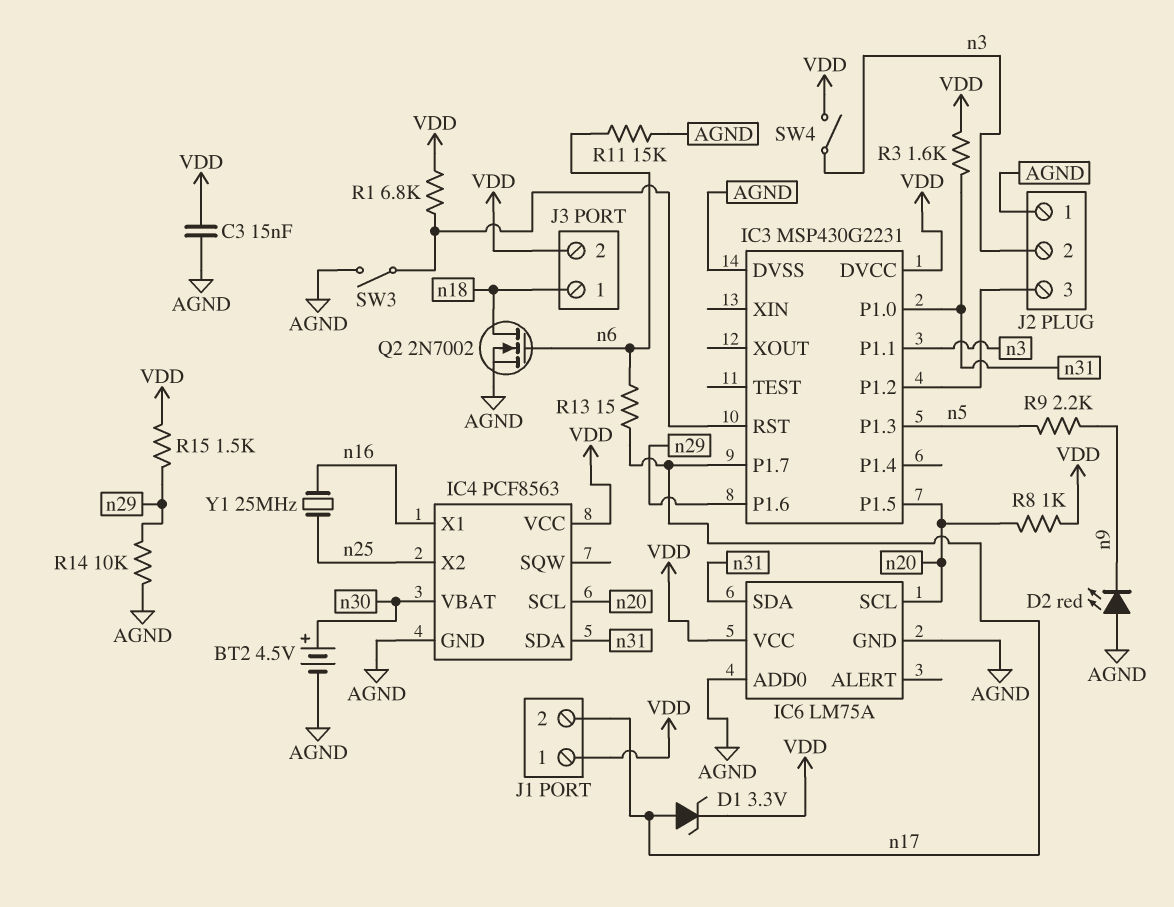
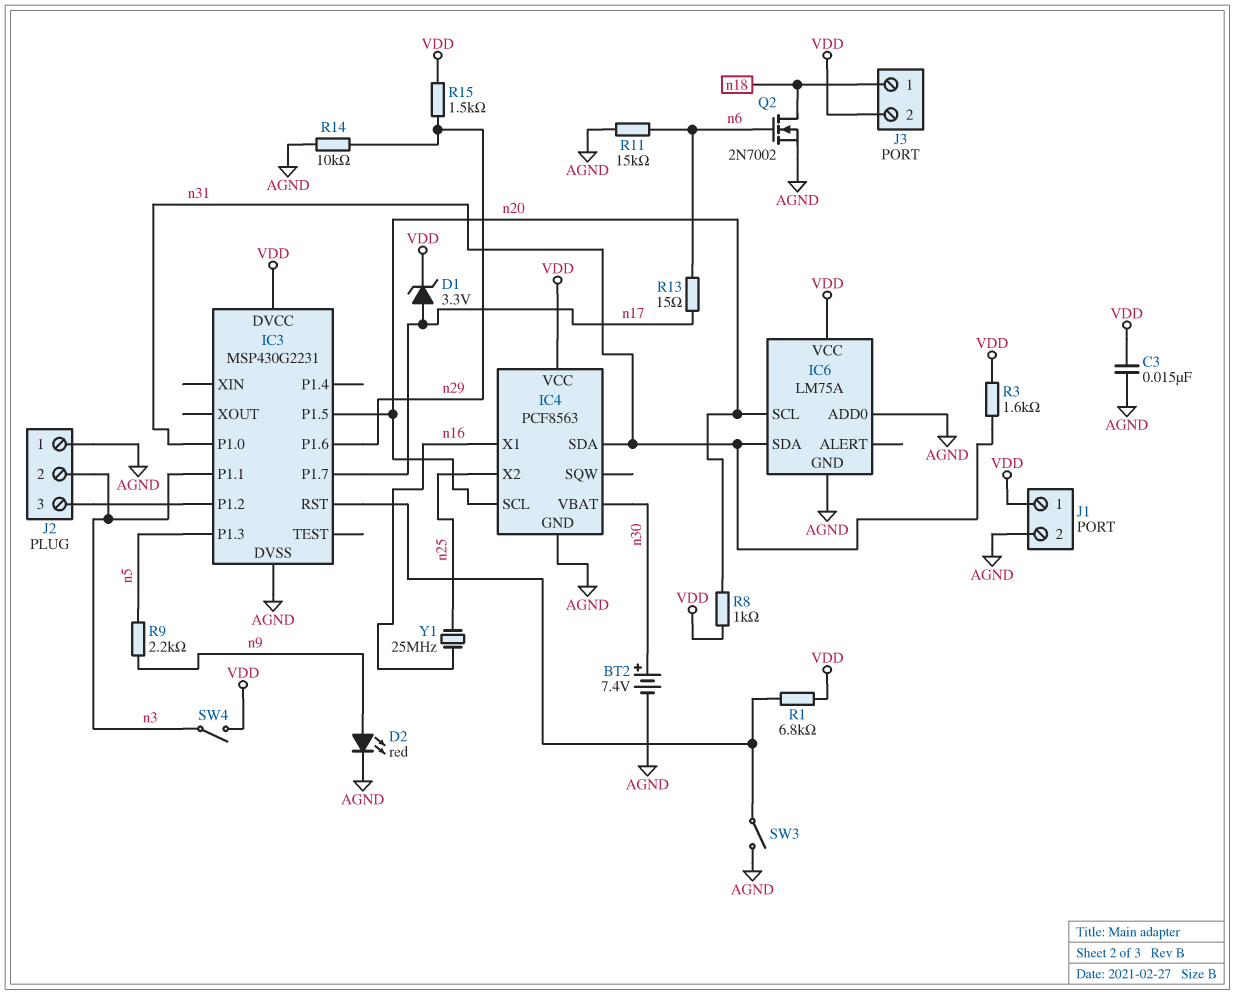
BT2: 4.5V (plus n30, minus AGND) -> 7.4V (plus n30, minus AGND)
D2: LED red (A AGND, K n9) -> LED red (A n9, K AGND)
J1 pin 2: n17 -> AGND

